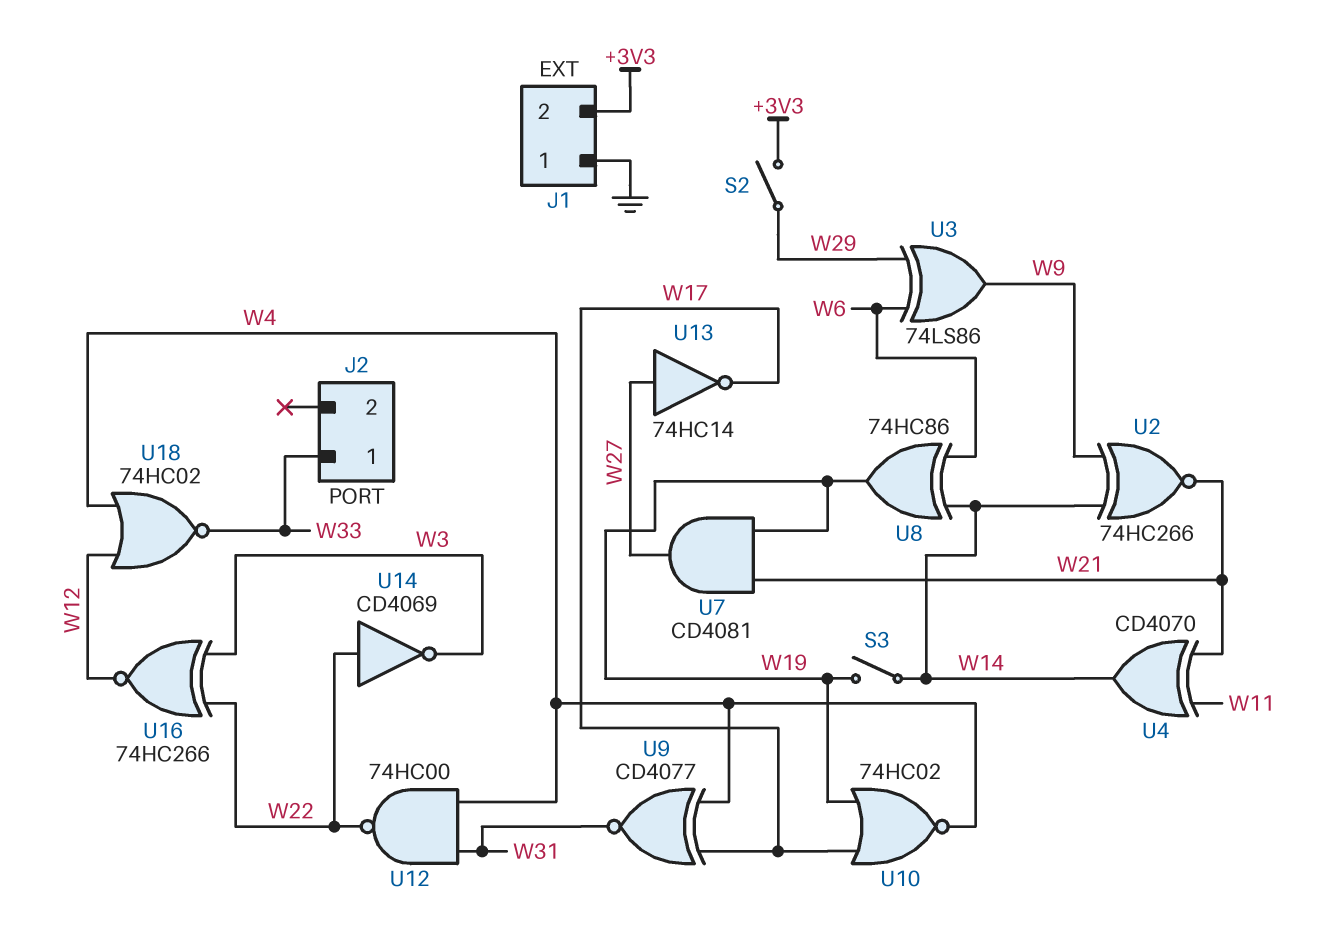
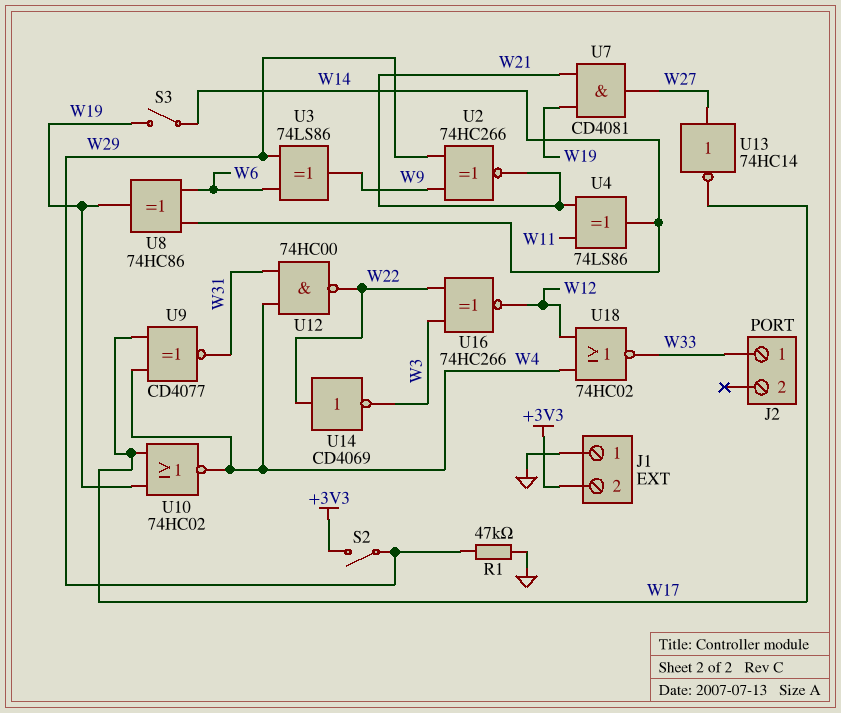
R1: none -> 47k (GND, W29)
U2: XNOR 74HC266 (in W9, in W14, out W21) -> XNOR 74HC266 (in W9, in W29, out W21)
U4: XOR CD4070 (in W11, in W21, out W14) -> XOR 74LS86 (in W11, in W21, out W14)

